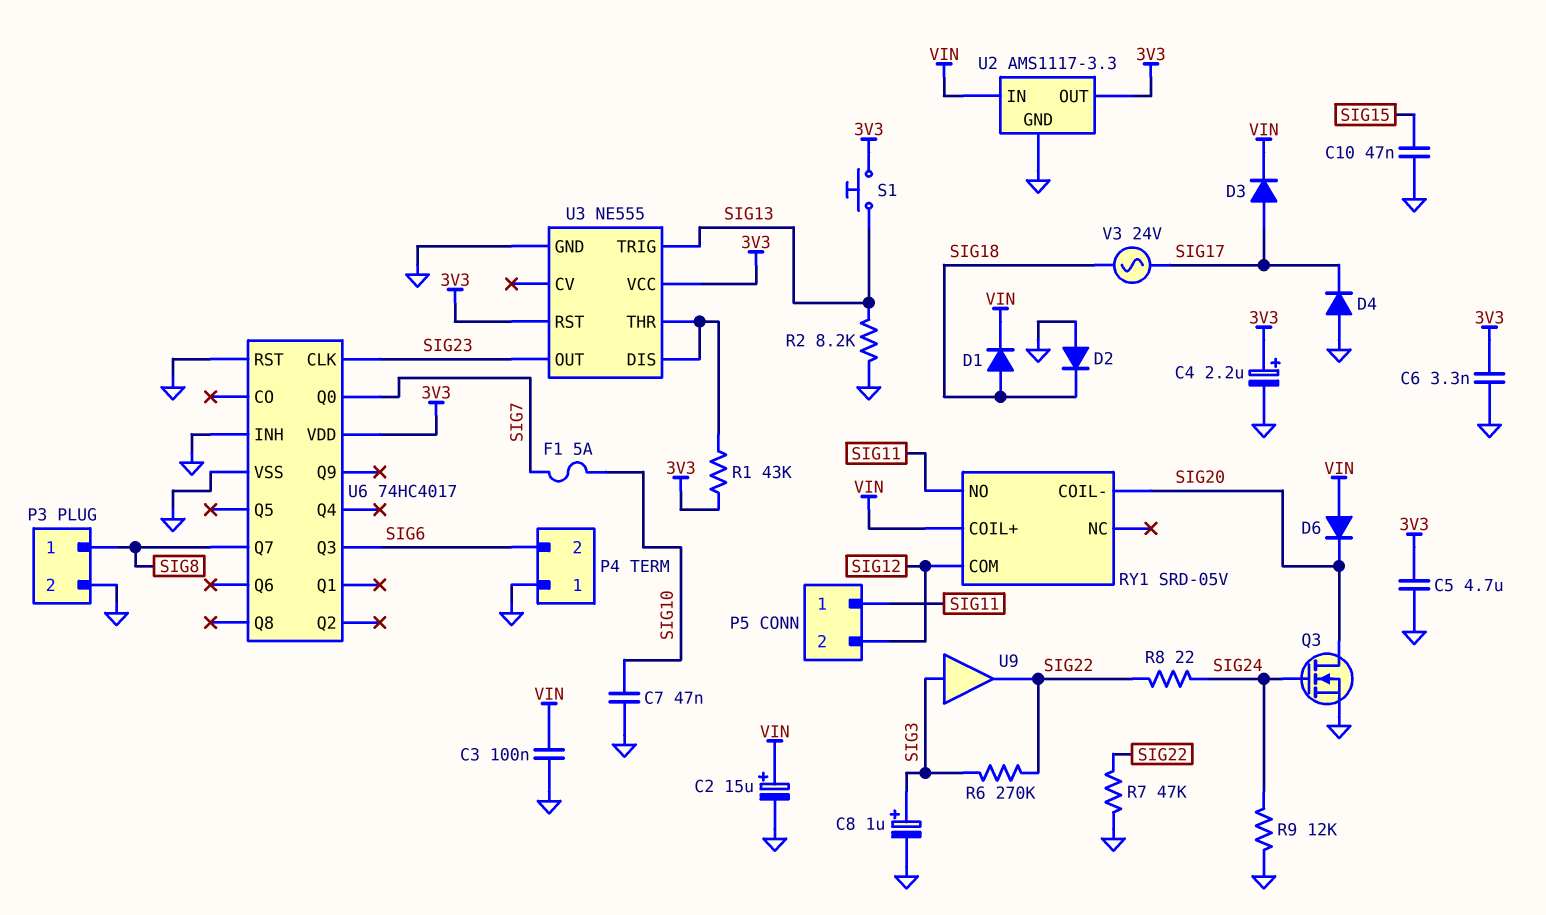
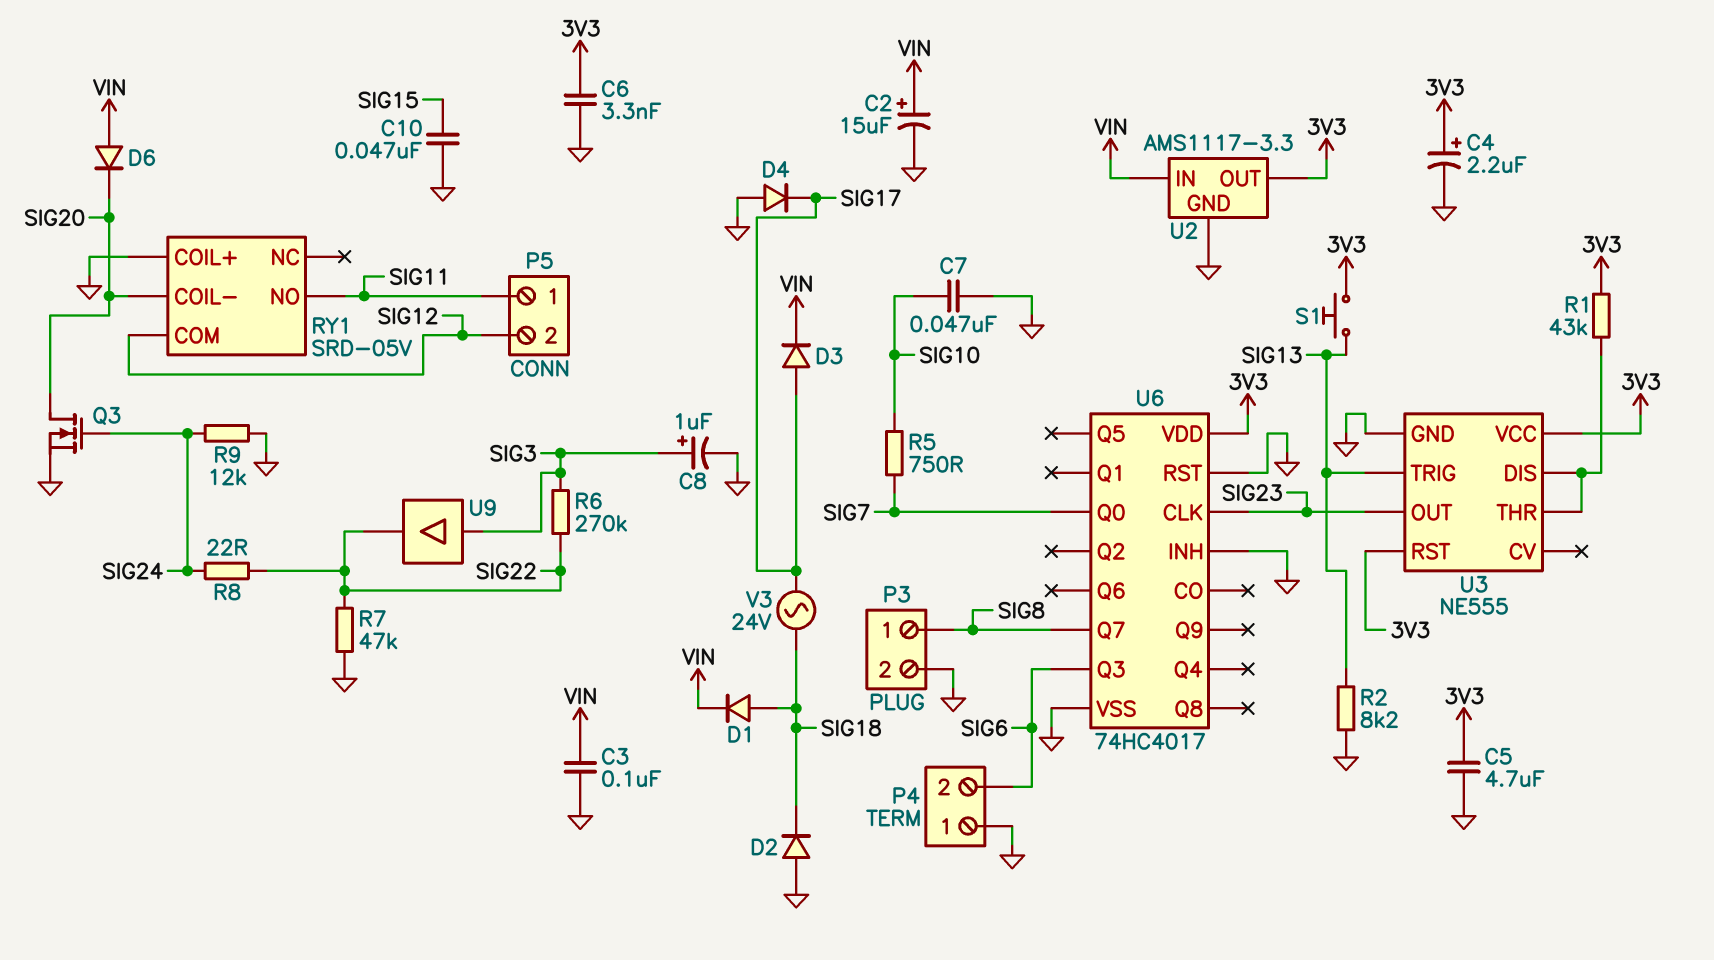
F1: 5A (SIG7, SIG10) -> none
R5: none -> 750 (SIG7, SIG10)
RY1 pin COIL+: VIN -> GND

